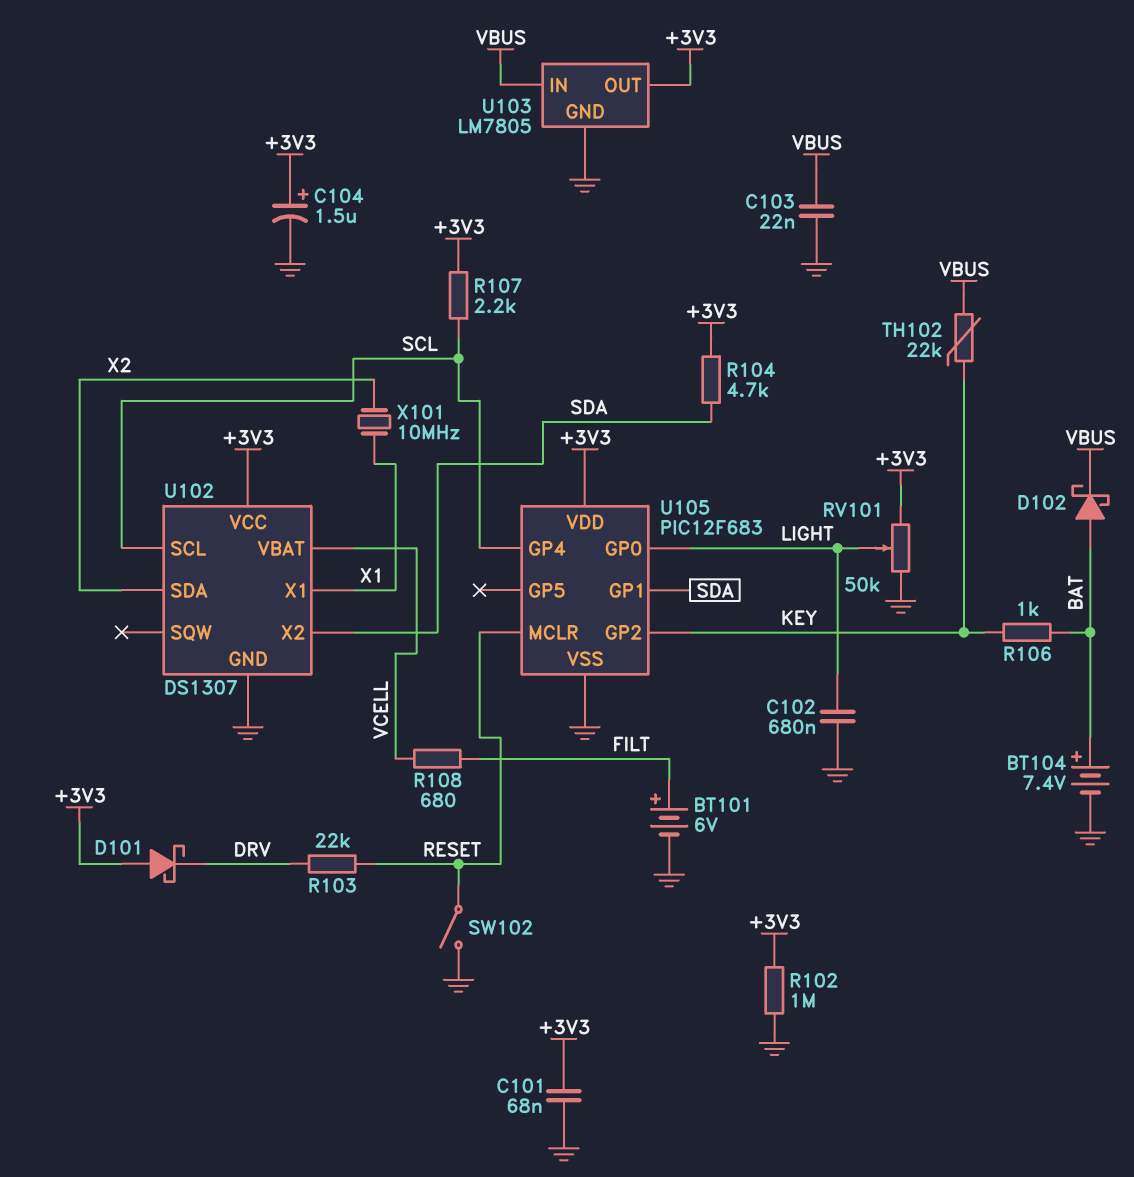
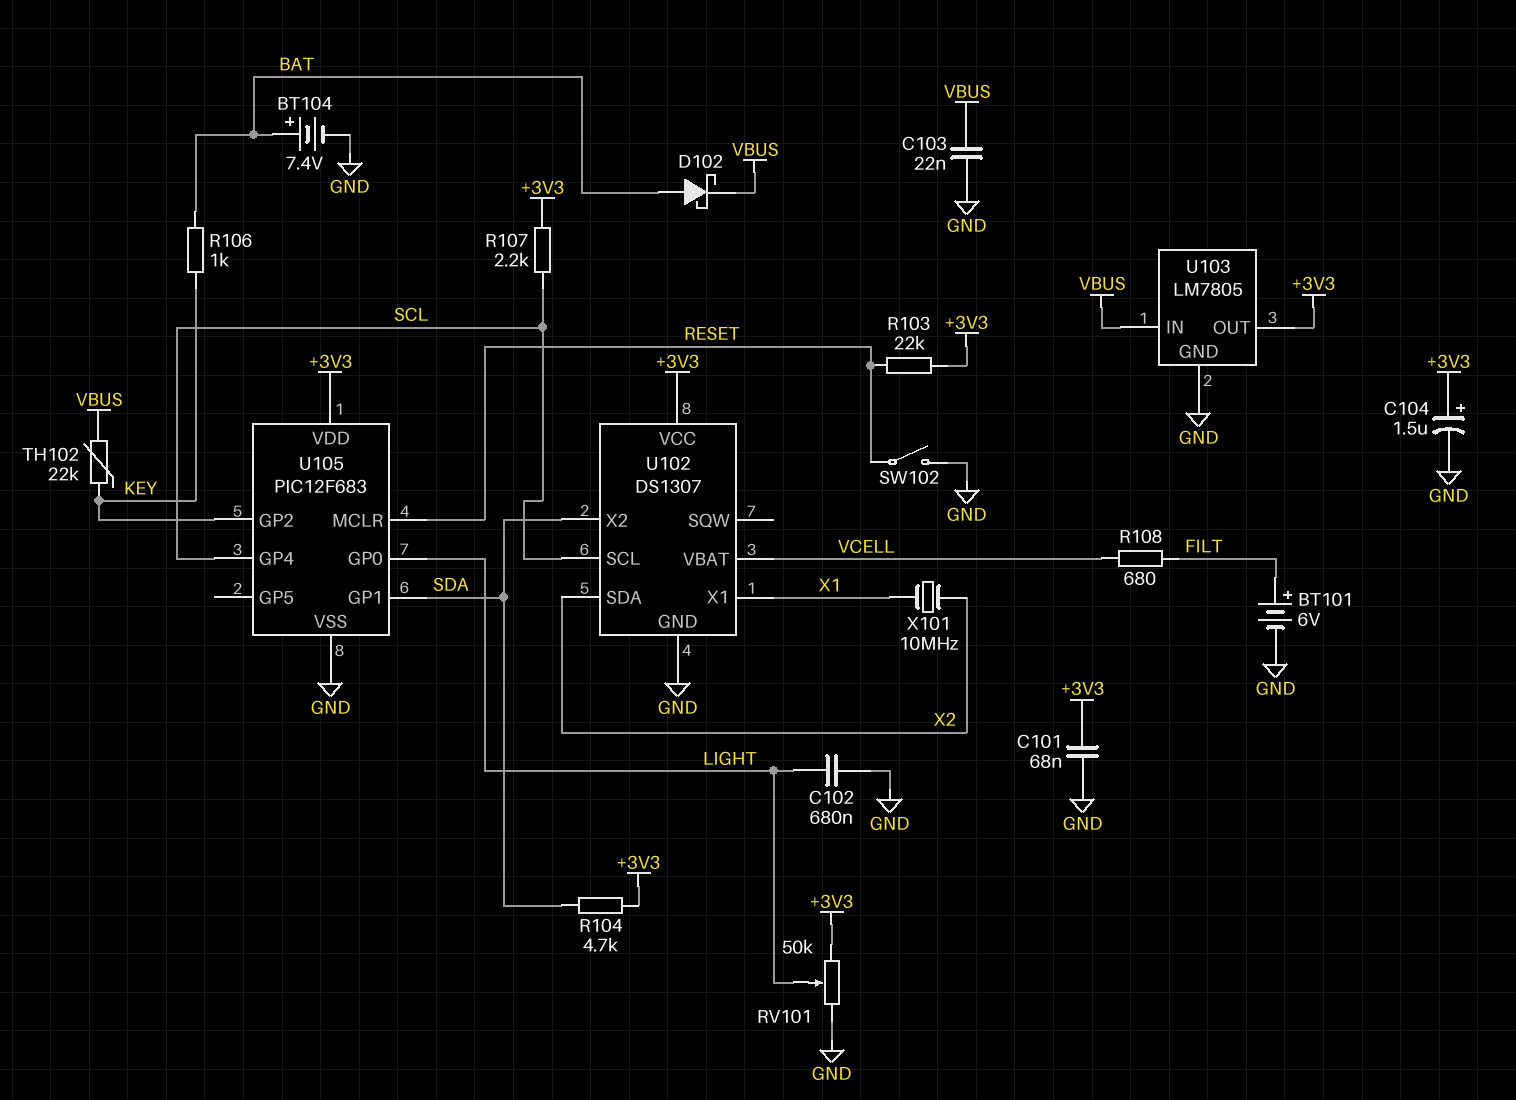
D101: schottky (A +3V3, K DRV) -> none
R102: 1M (+3V3, GND) -> none
R103: 22k (DRV, RESET) -> 22k (+3V3, RESET)

